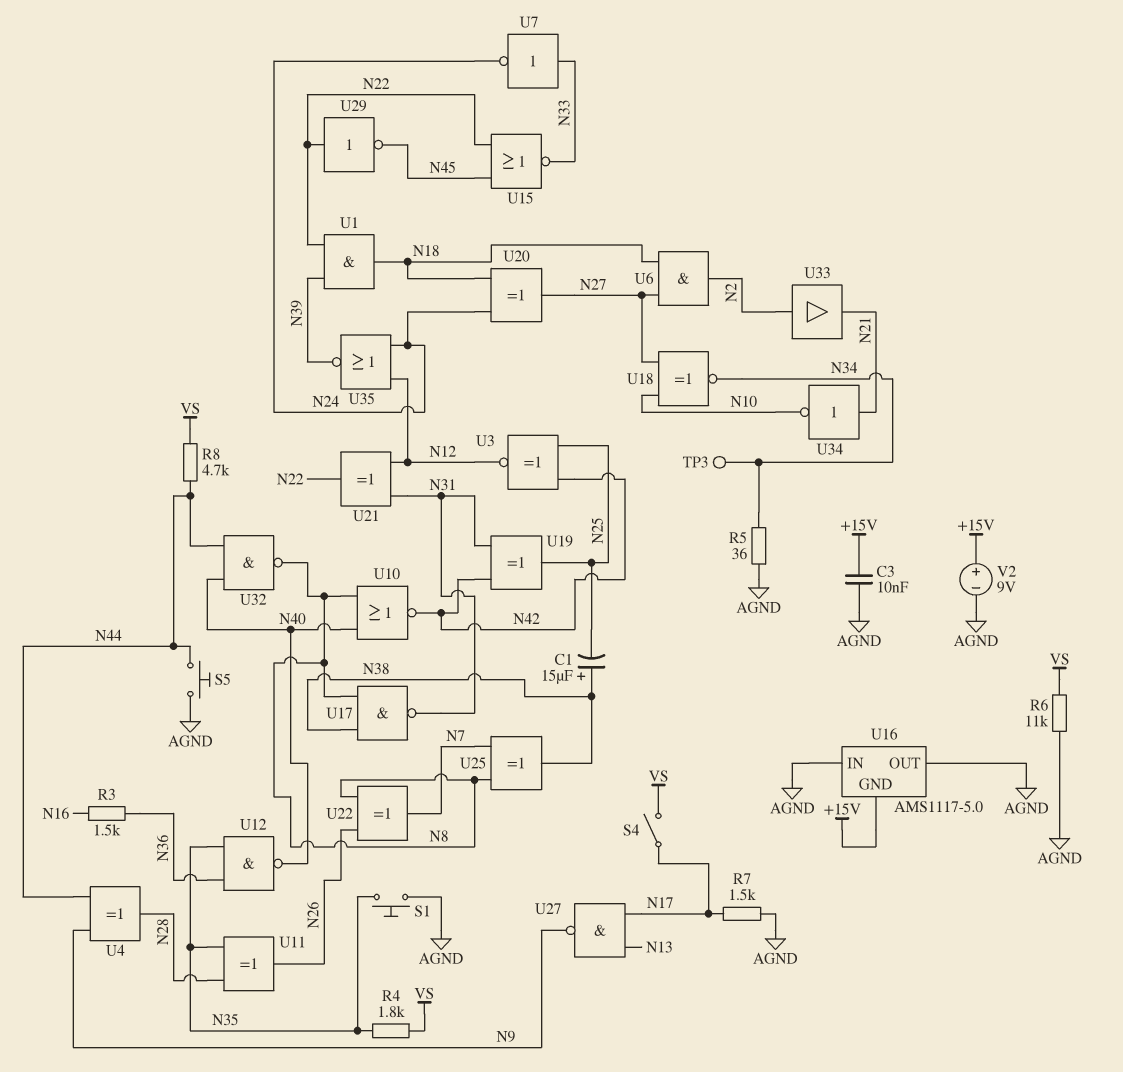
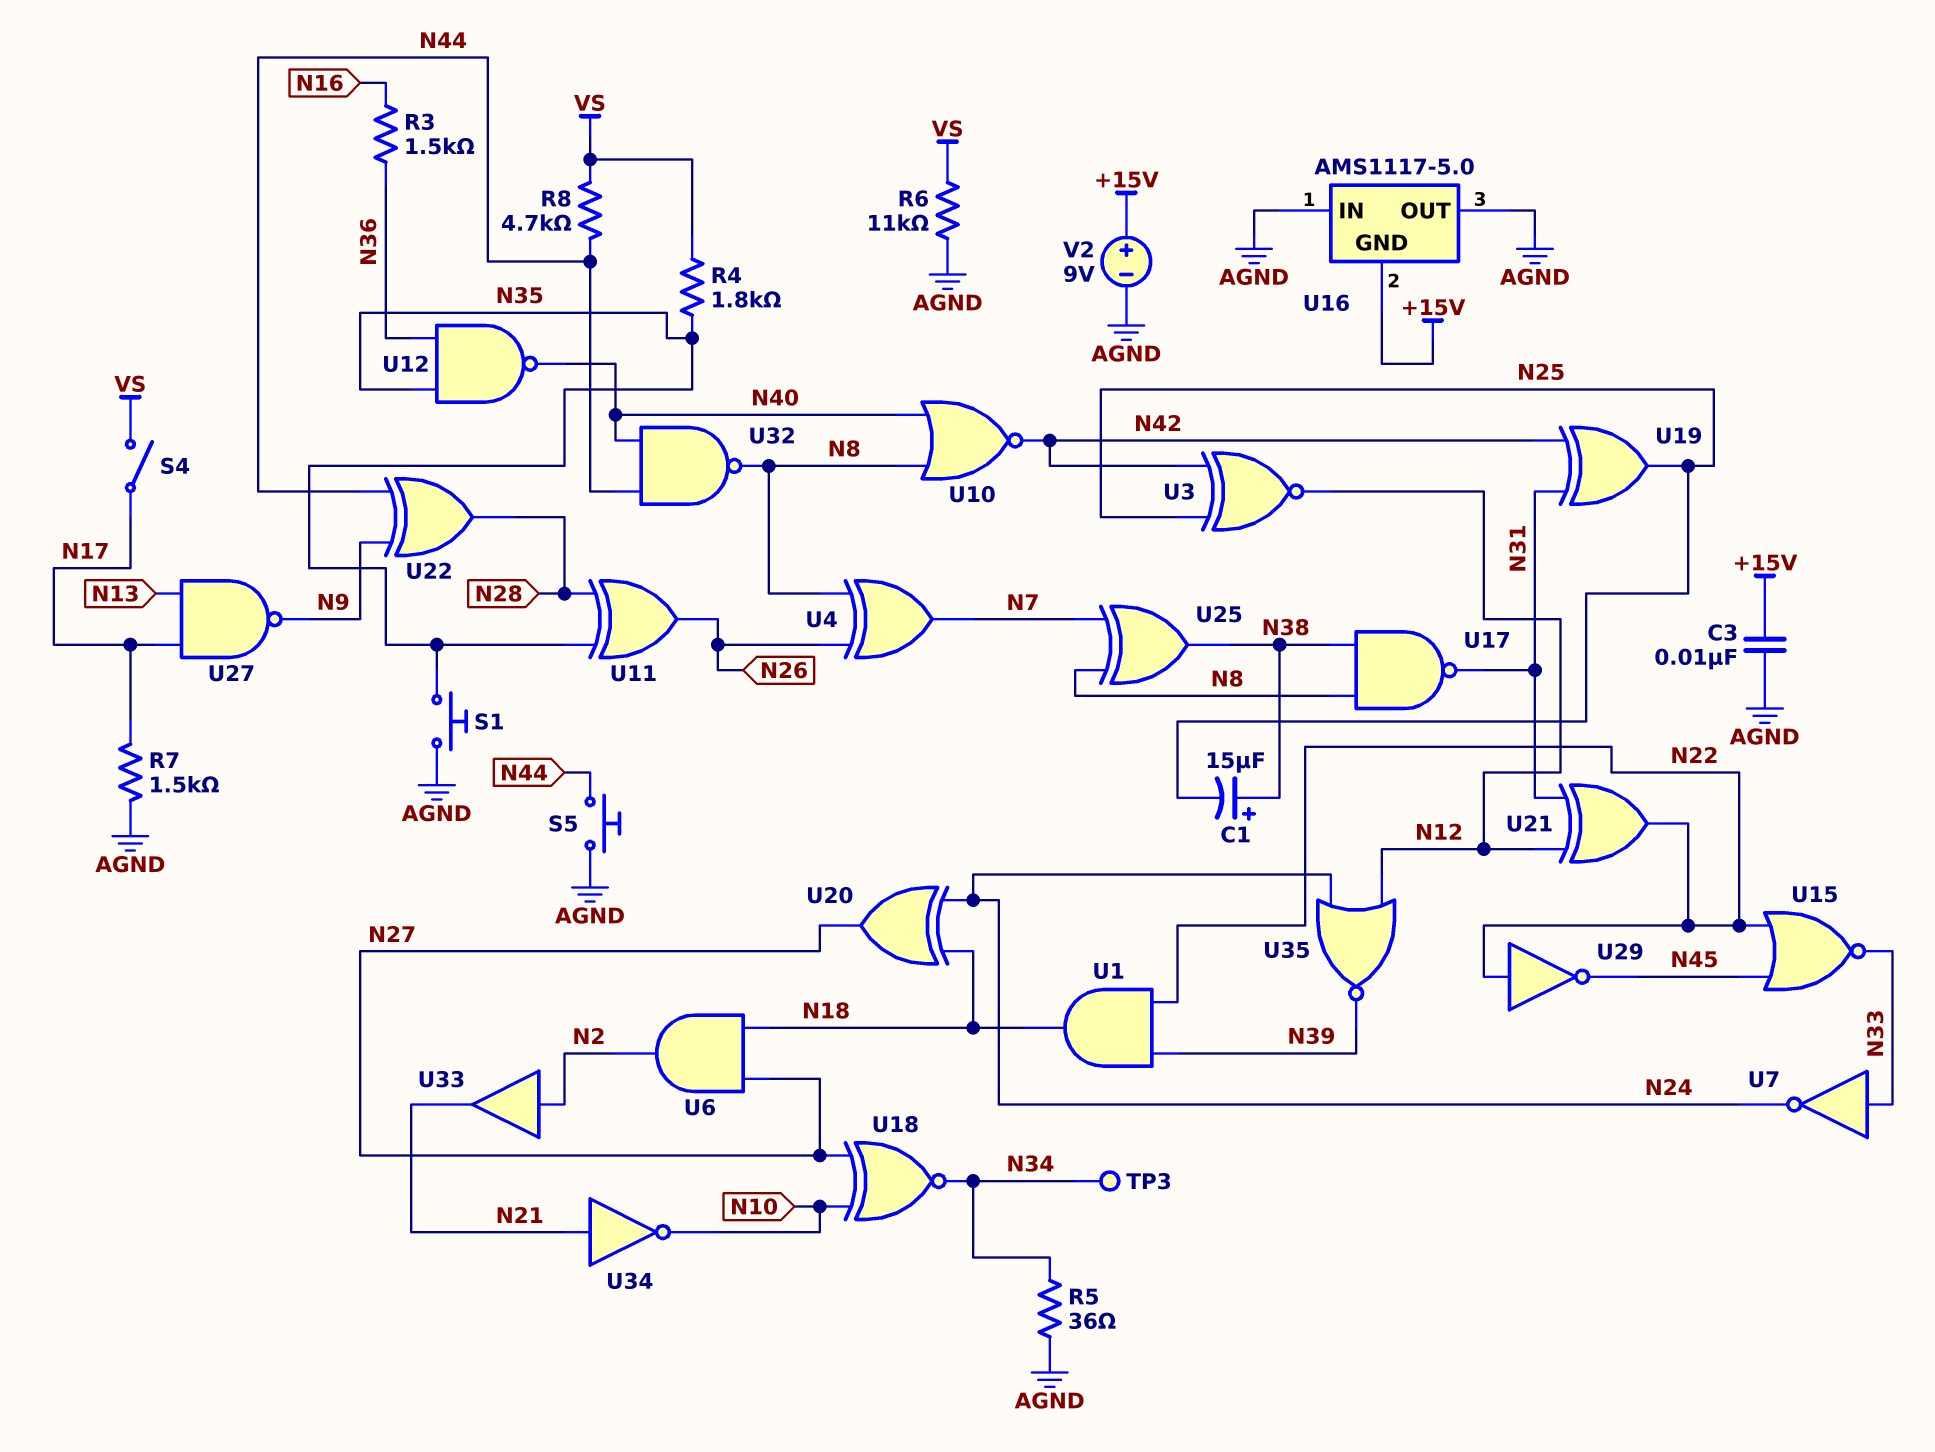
U4: XOR (in N9, in N44, out N28) -> XOR (in N8, in N26, out N7)
U22: XOR (in N8, in N26, out N7) -> XOR (in N9, in N44, out N28)

